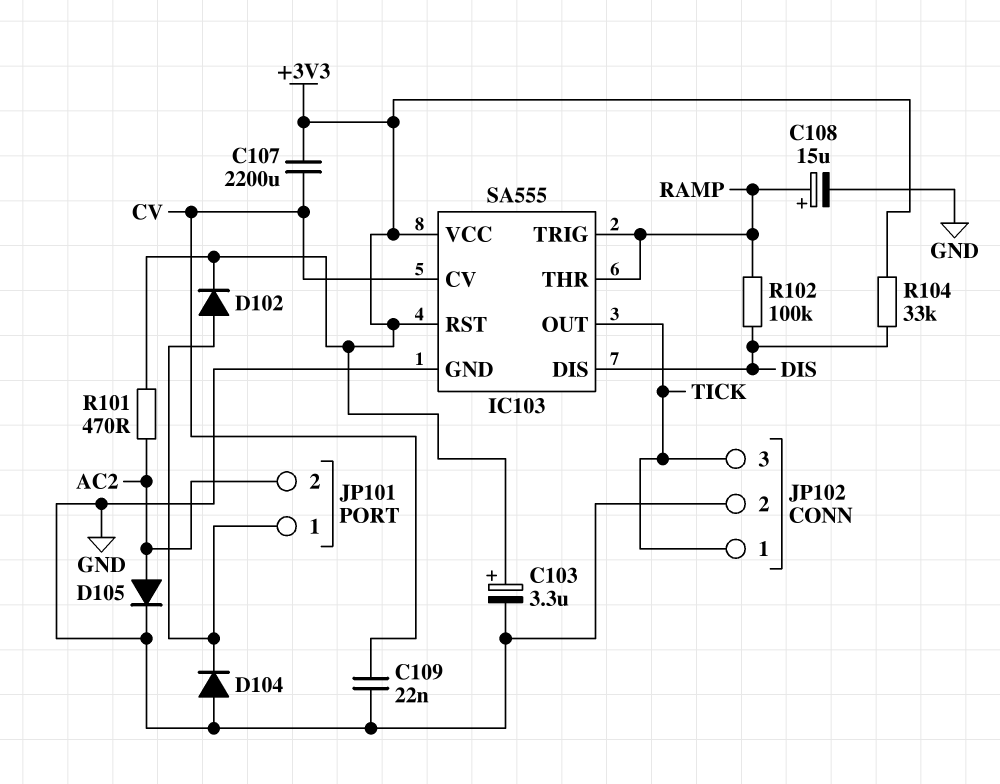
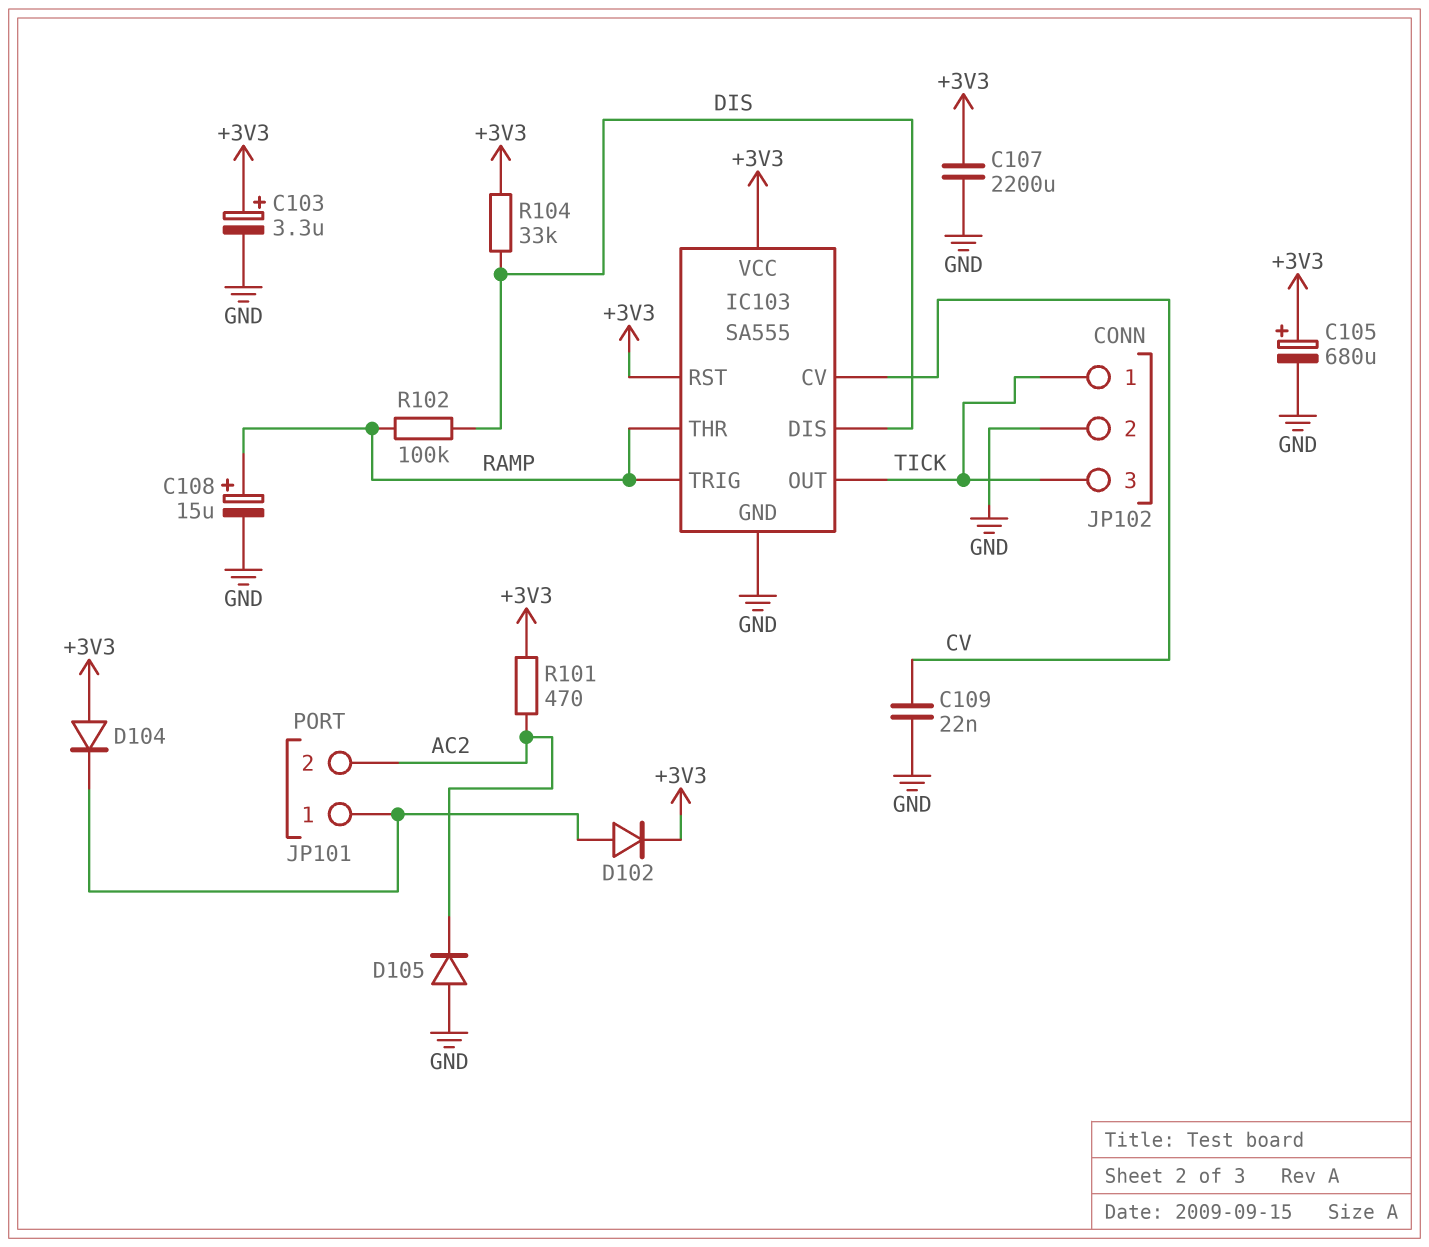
C105: none -> 680uF (plus +3V3, minus GND)
C107: 2200uF (+3V3, CV) -> 2200uF (+3V3, GND)
D104: diode (A GND, K JP101/1) -> diode (A +3V3, K JP101/1)
D105: diode (A AC2, K GND) -> diode (A GND, K AC2)

